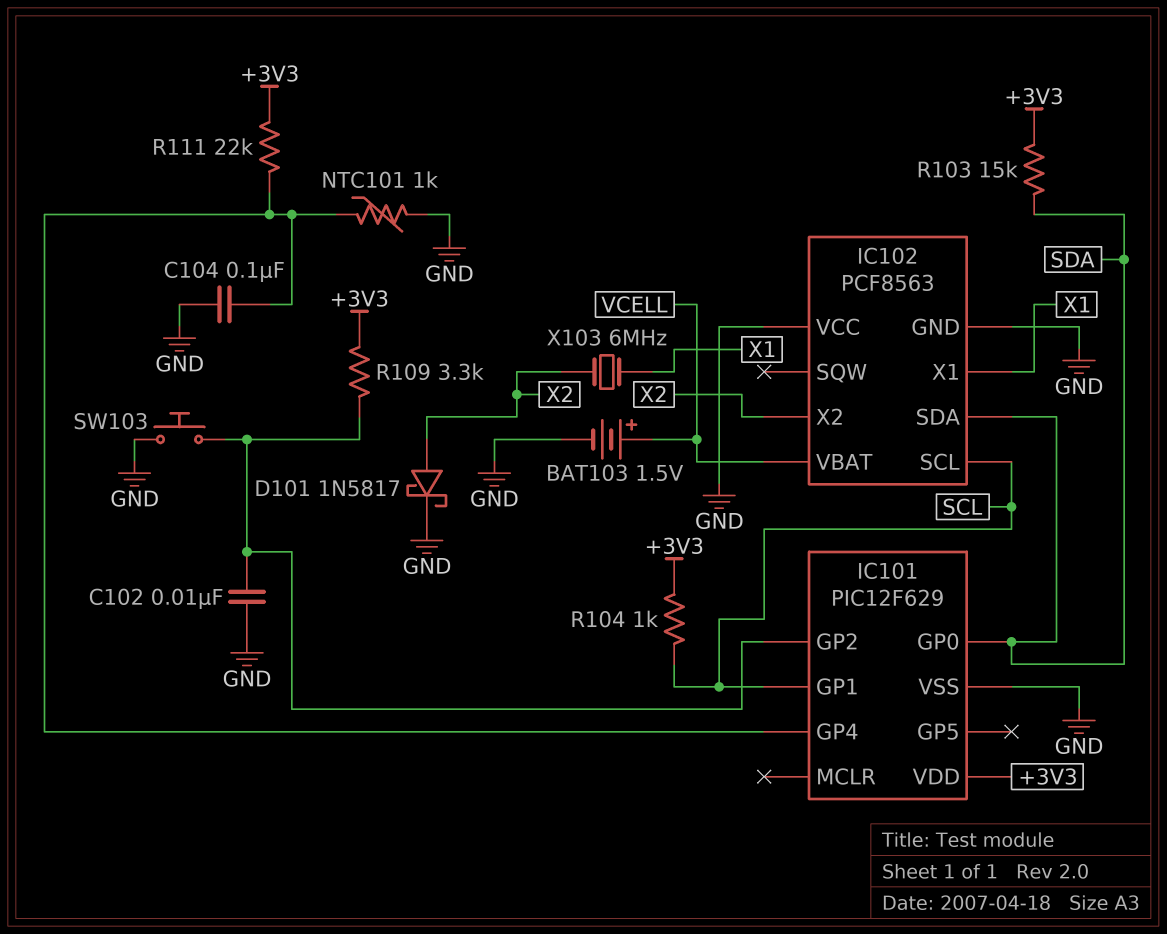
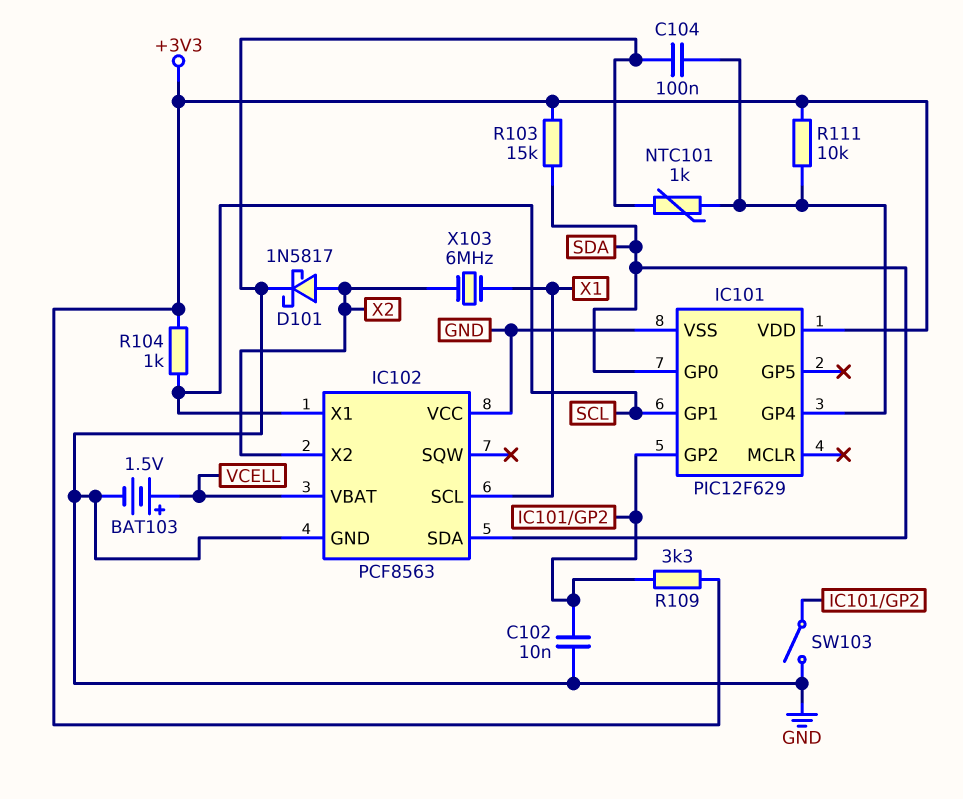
IC102 pin SCL: SCL -> X1
IC102 pin X1: X1 -> SCL
R111: 22k (+3V3, IC101/GP4) -> 10k (+3V3, IC101/GP4)
SW103: button (GND, IC101/GP2) -> switch (GND, IC101/GP2)

